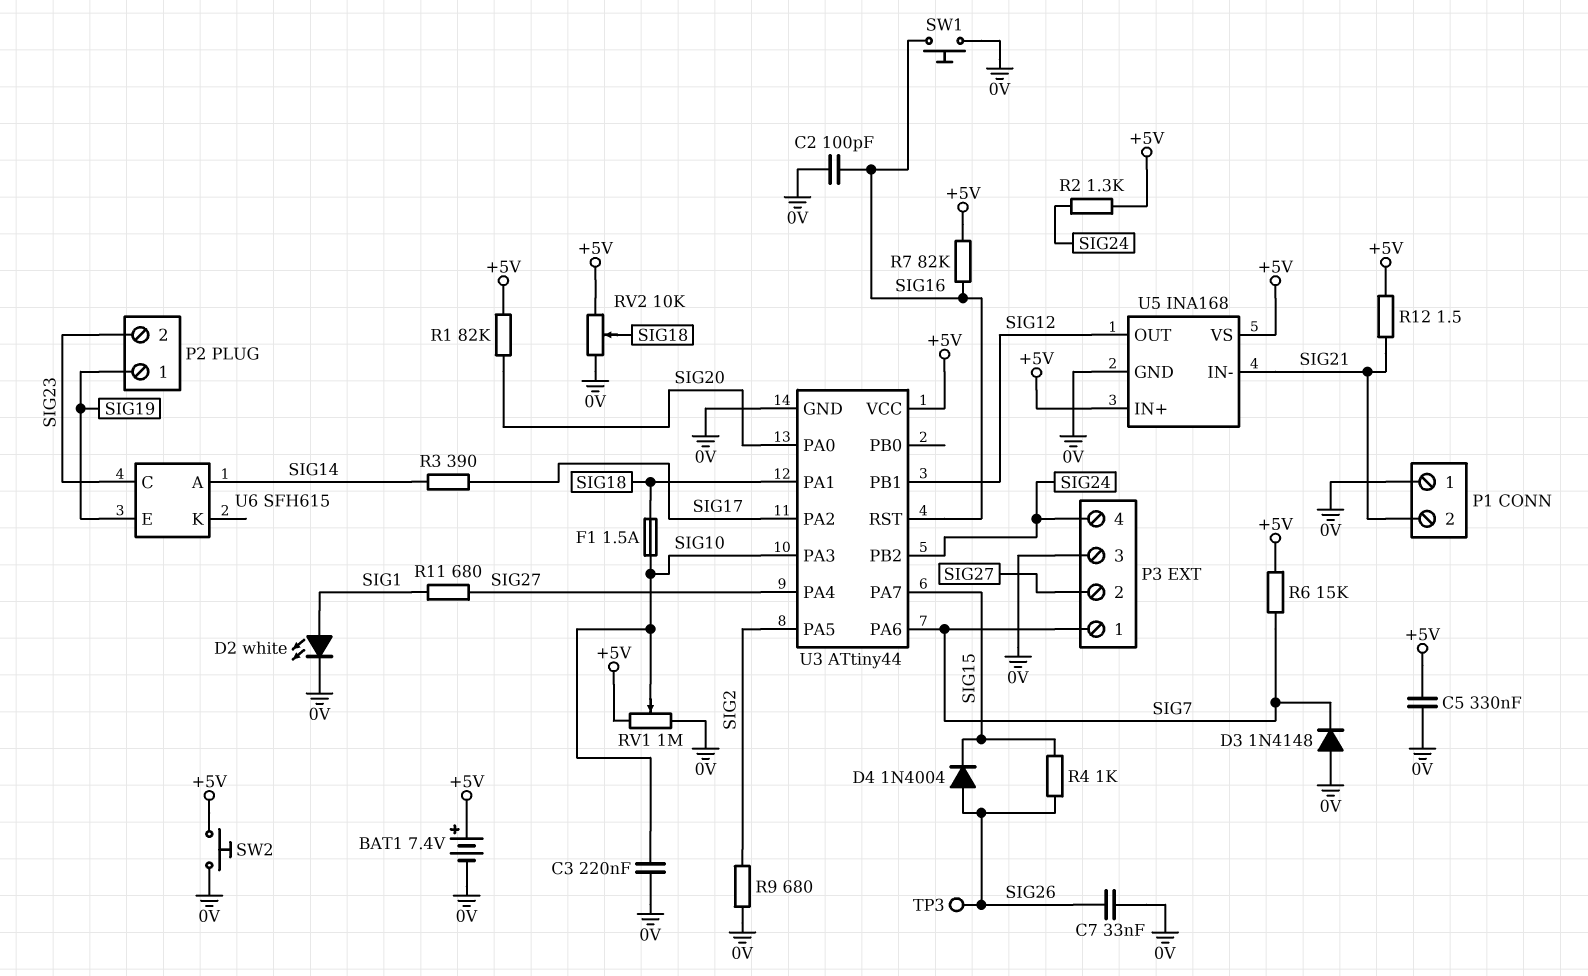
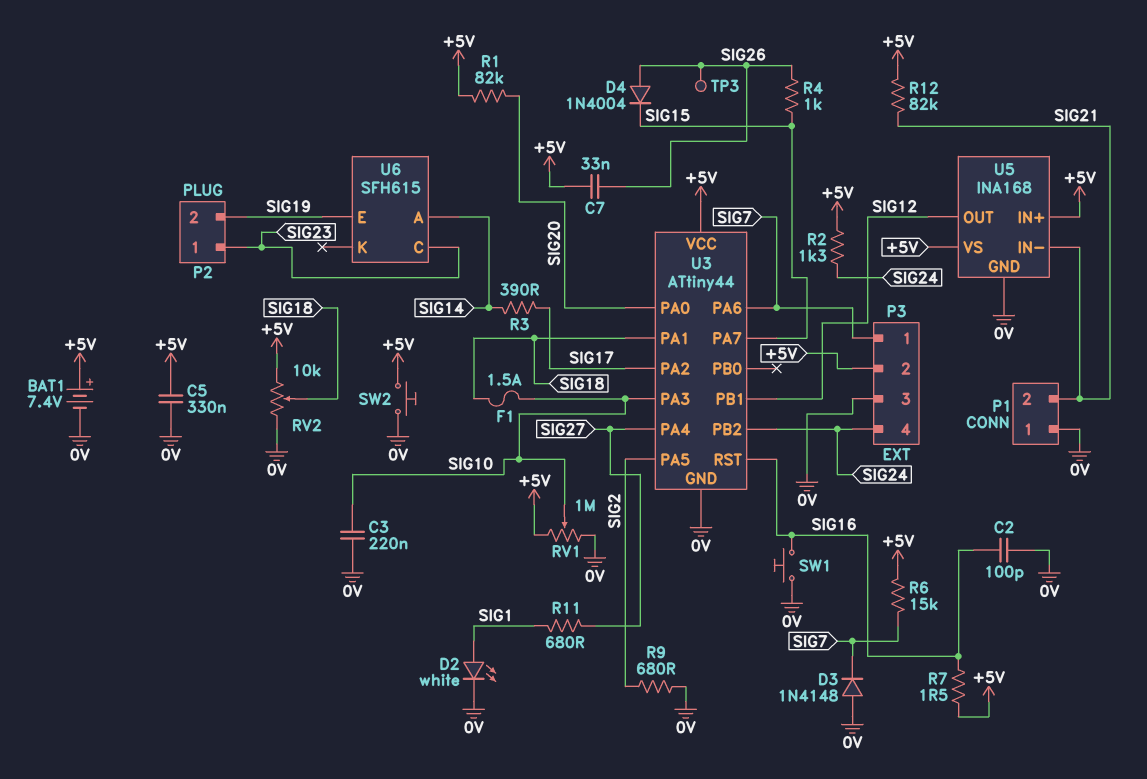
C7: 33nF (0V, SIG26) -> 33nF (+5V, SIG26)
P2 pin 1: SIG19 -> SIG23
P2 pin 2: SIG23 -> SIG19
P3 pin 2: SIG27 -> +5V
R7: 82k (+5V, SIG16) -> 1.5 (+5V, SIG16)
R12: 1.5 (+5V, SIG21) -> 82k (+5V, SIG21)

